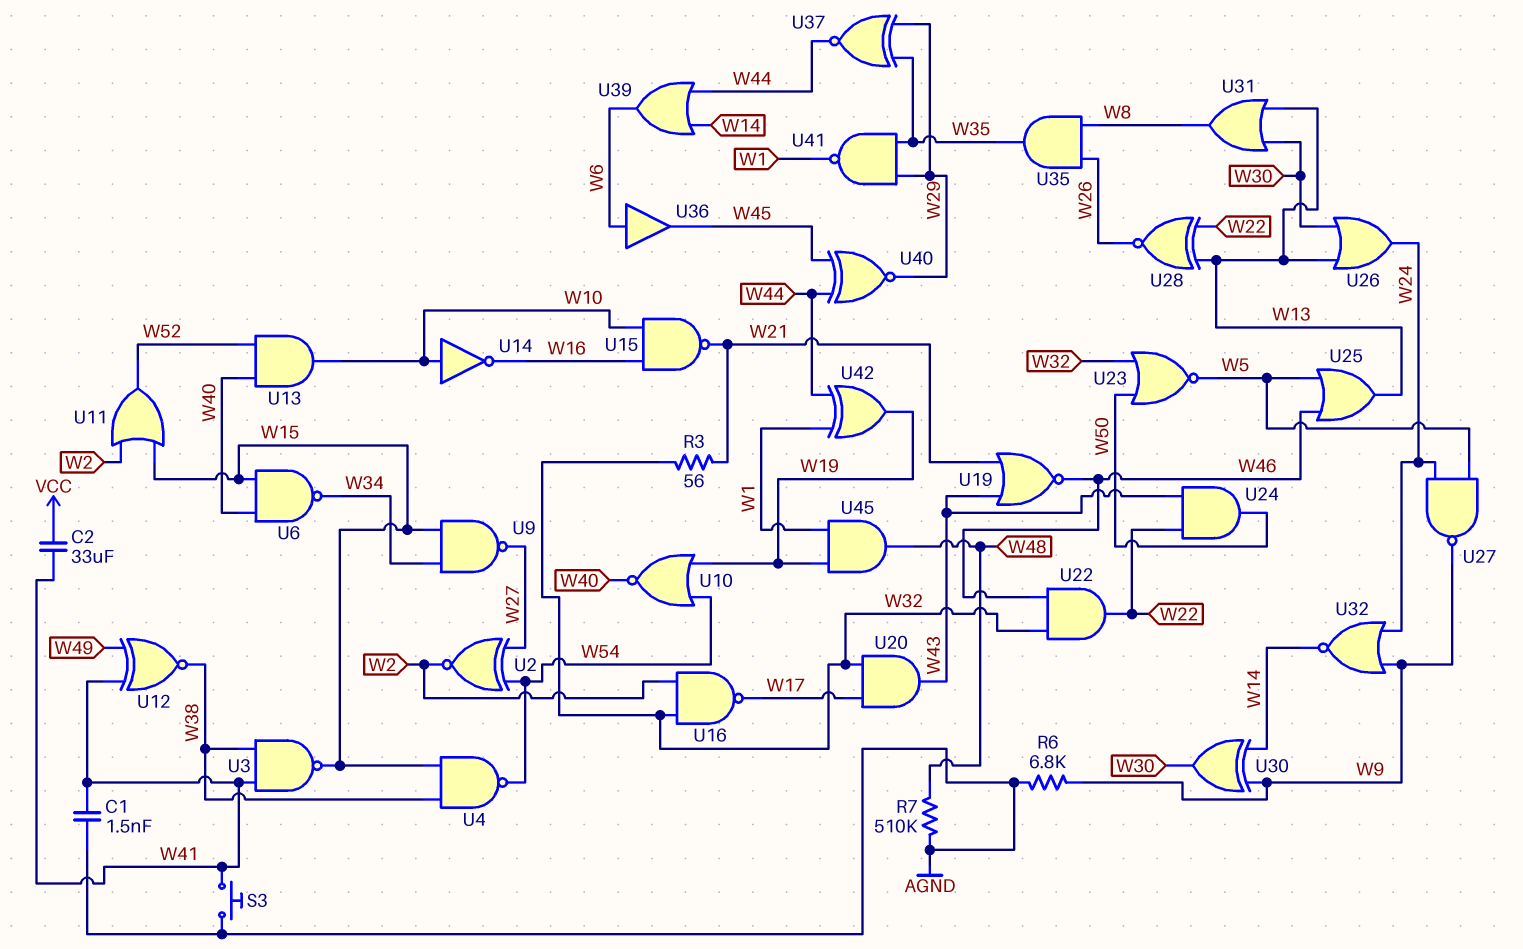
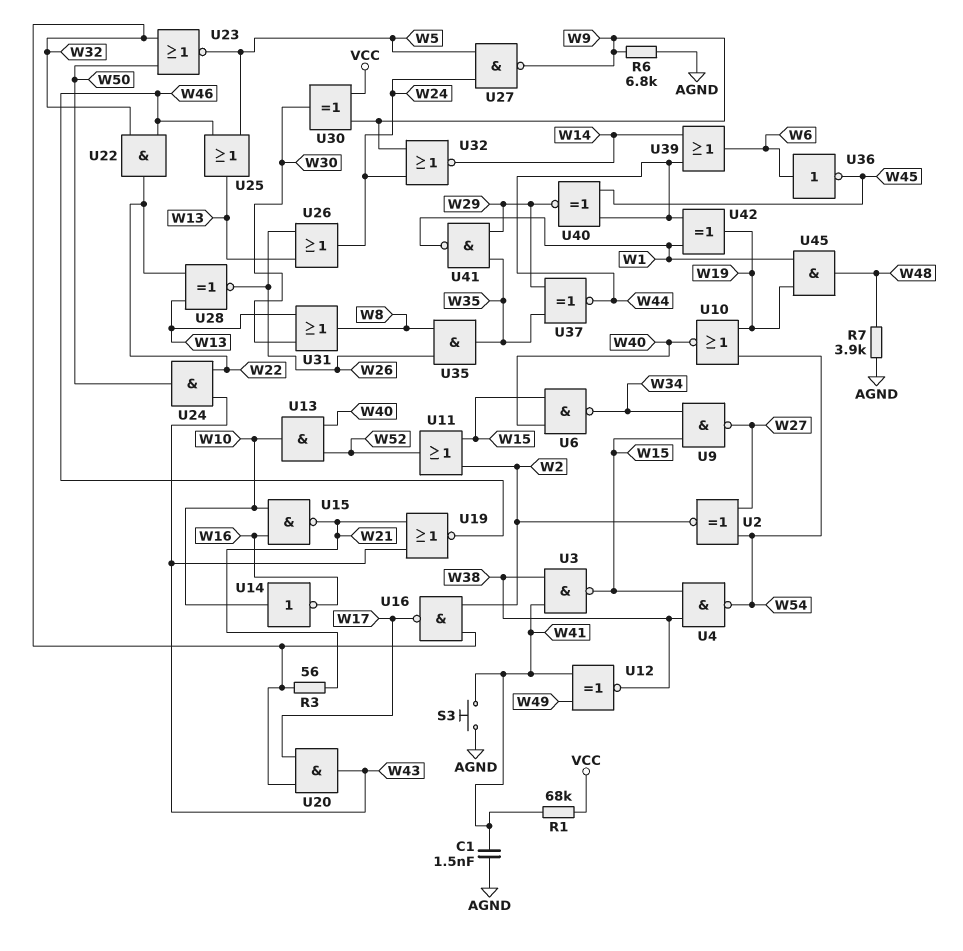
C2: 33uF (VCC, W41) -> none
R1: none -> 68k (VCC, W41)
R7: 510k (AGND, W48) -> 3.9k (AGND, W48)
U26: OR (in W13, in W30, out W24) -> OR (in W13, in W26, out W24)
U30: XOR (in W9, in W14, out W30) -> XOR (in VCC, in W9, out W30)
U36: buffer (in W6, out W45) -> NOT (in W6, out W45)

